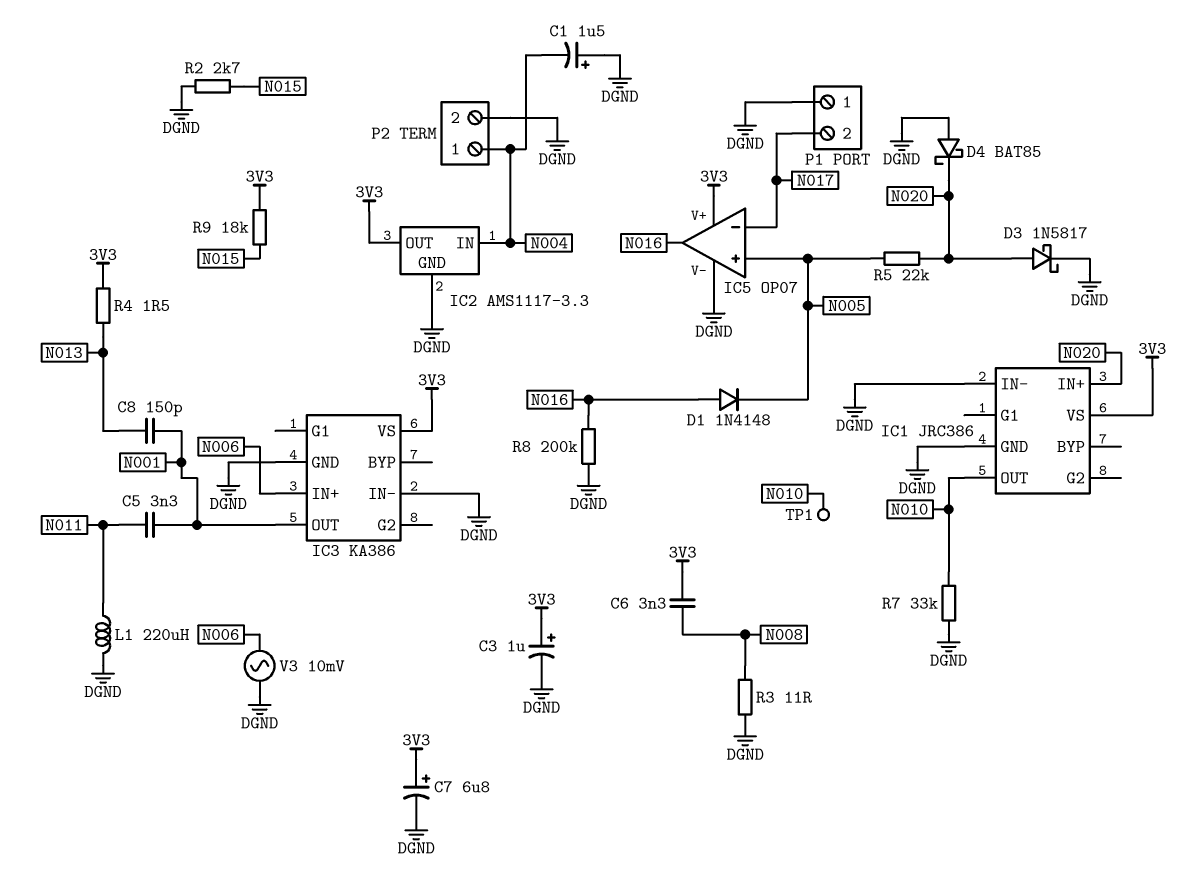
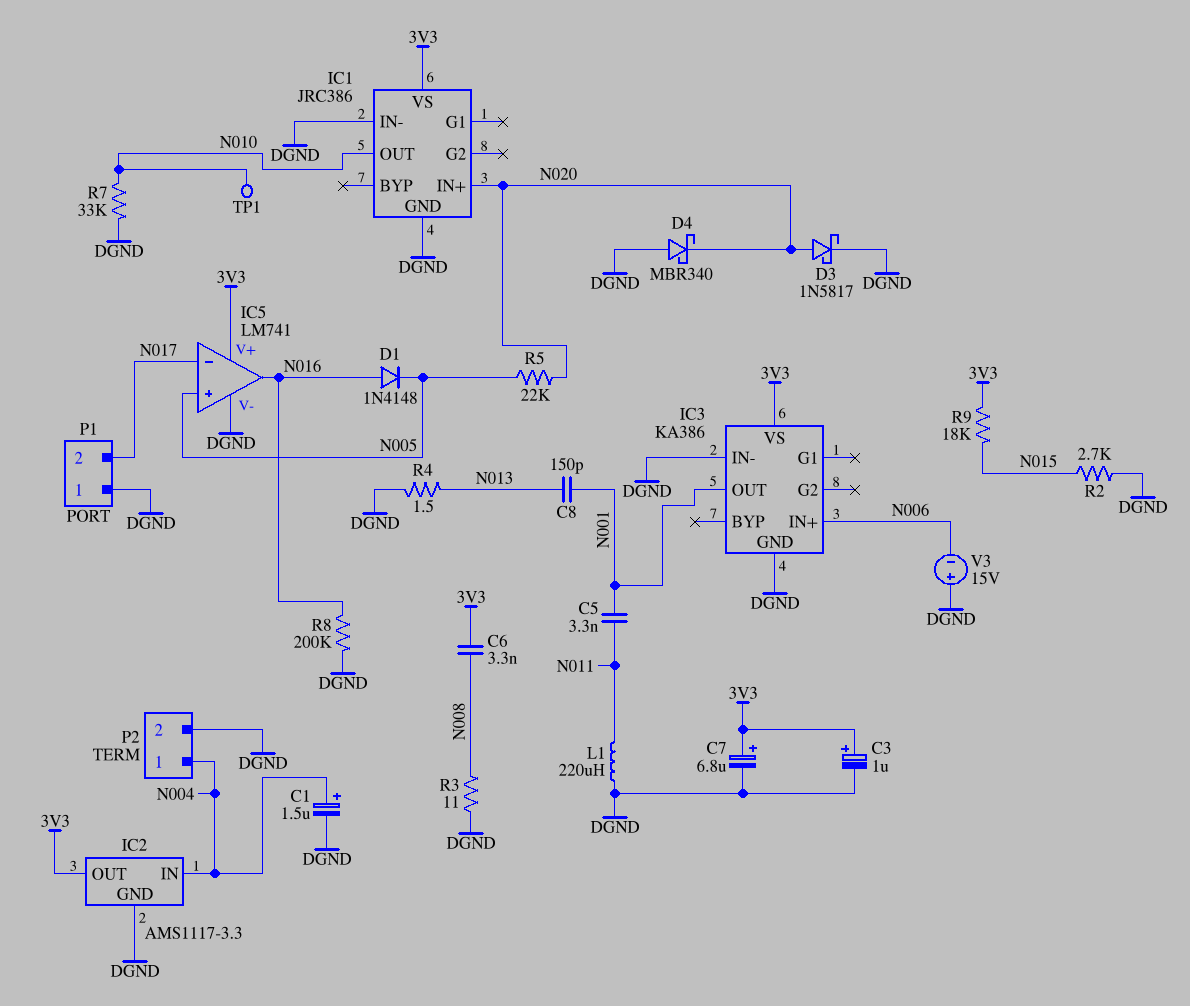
C1: 1.5uF (plus DGND, minus N004) -> 1.5uF (plus N004, minus DGND)
D4: schottky BAT85 (A DGND, K N020) -> schottky MBR340 (A DGND, K N020)
IC5: OP07 -> LM741
R4: 1.5 (3V3, N013) -> 1.5 (DGND, N013)
V3: AC 10mV (DGND, N006) -> 15V (plus DGND, minus N006)

